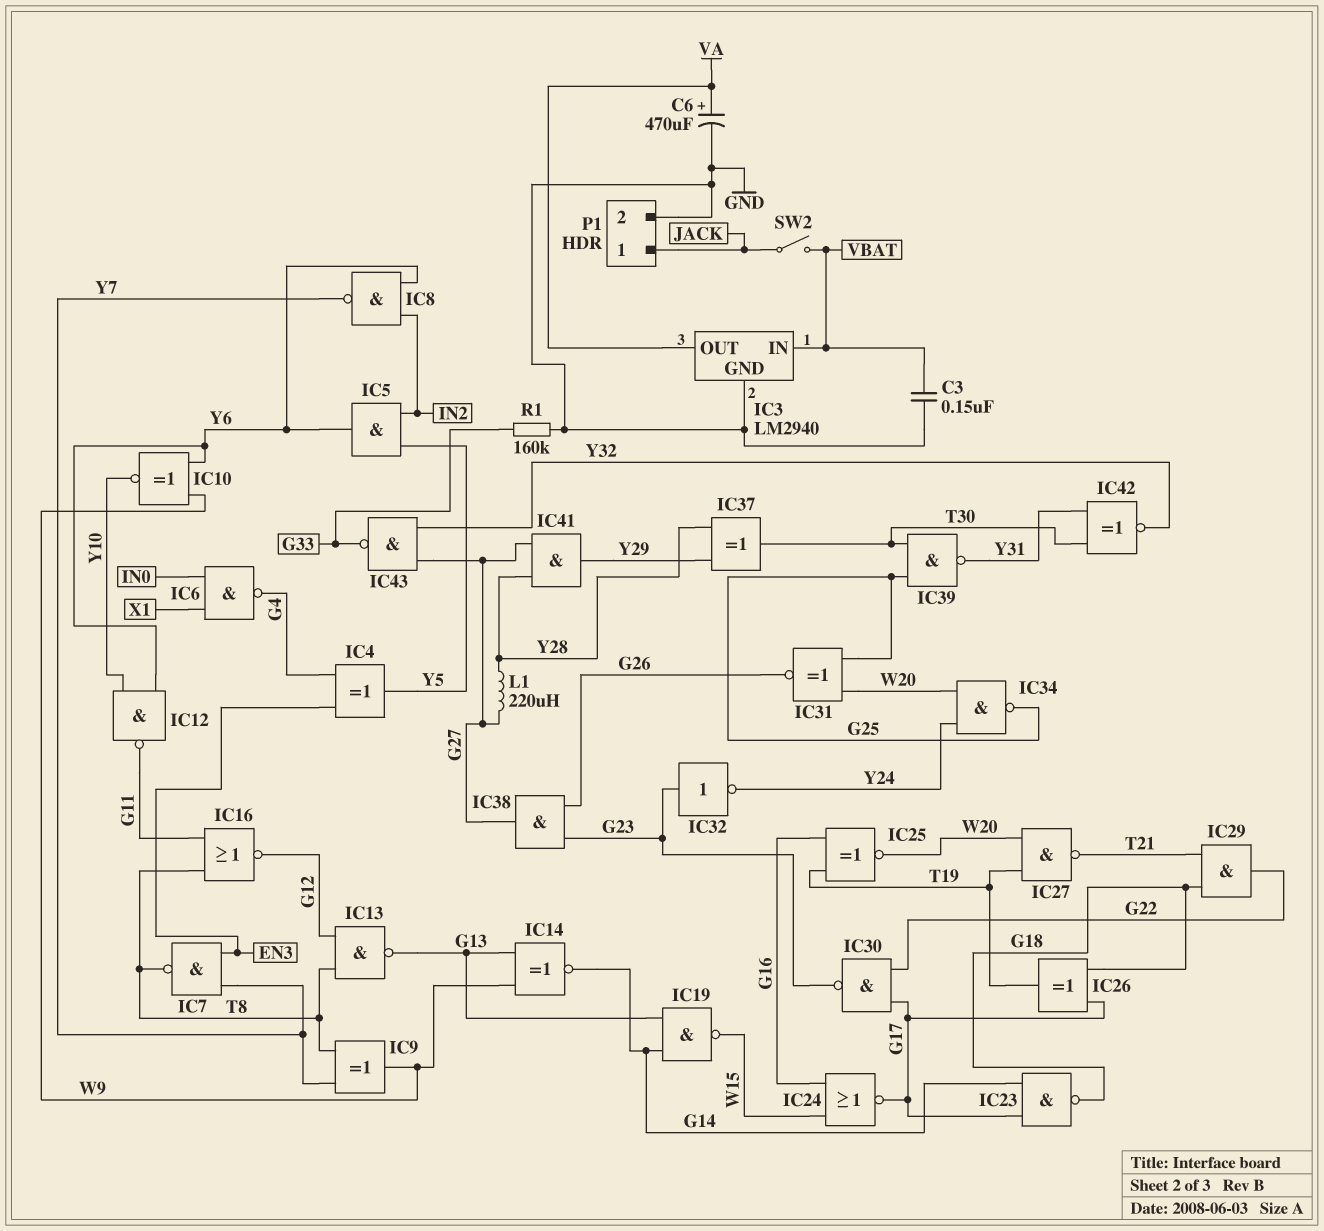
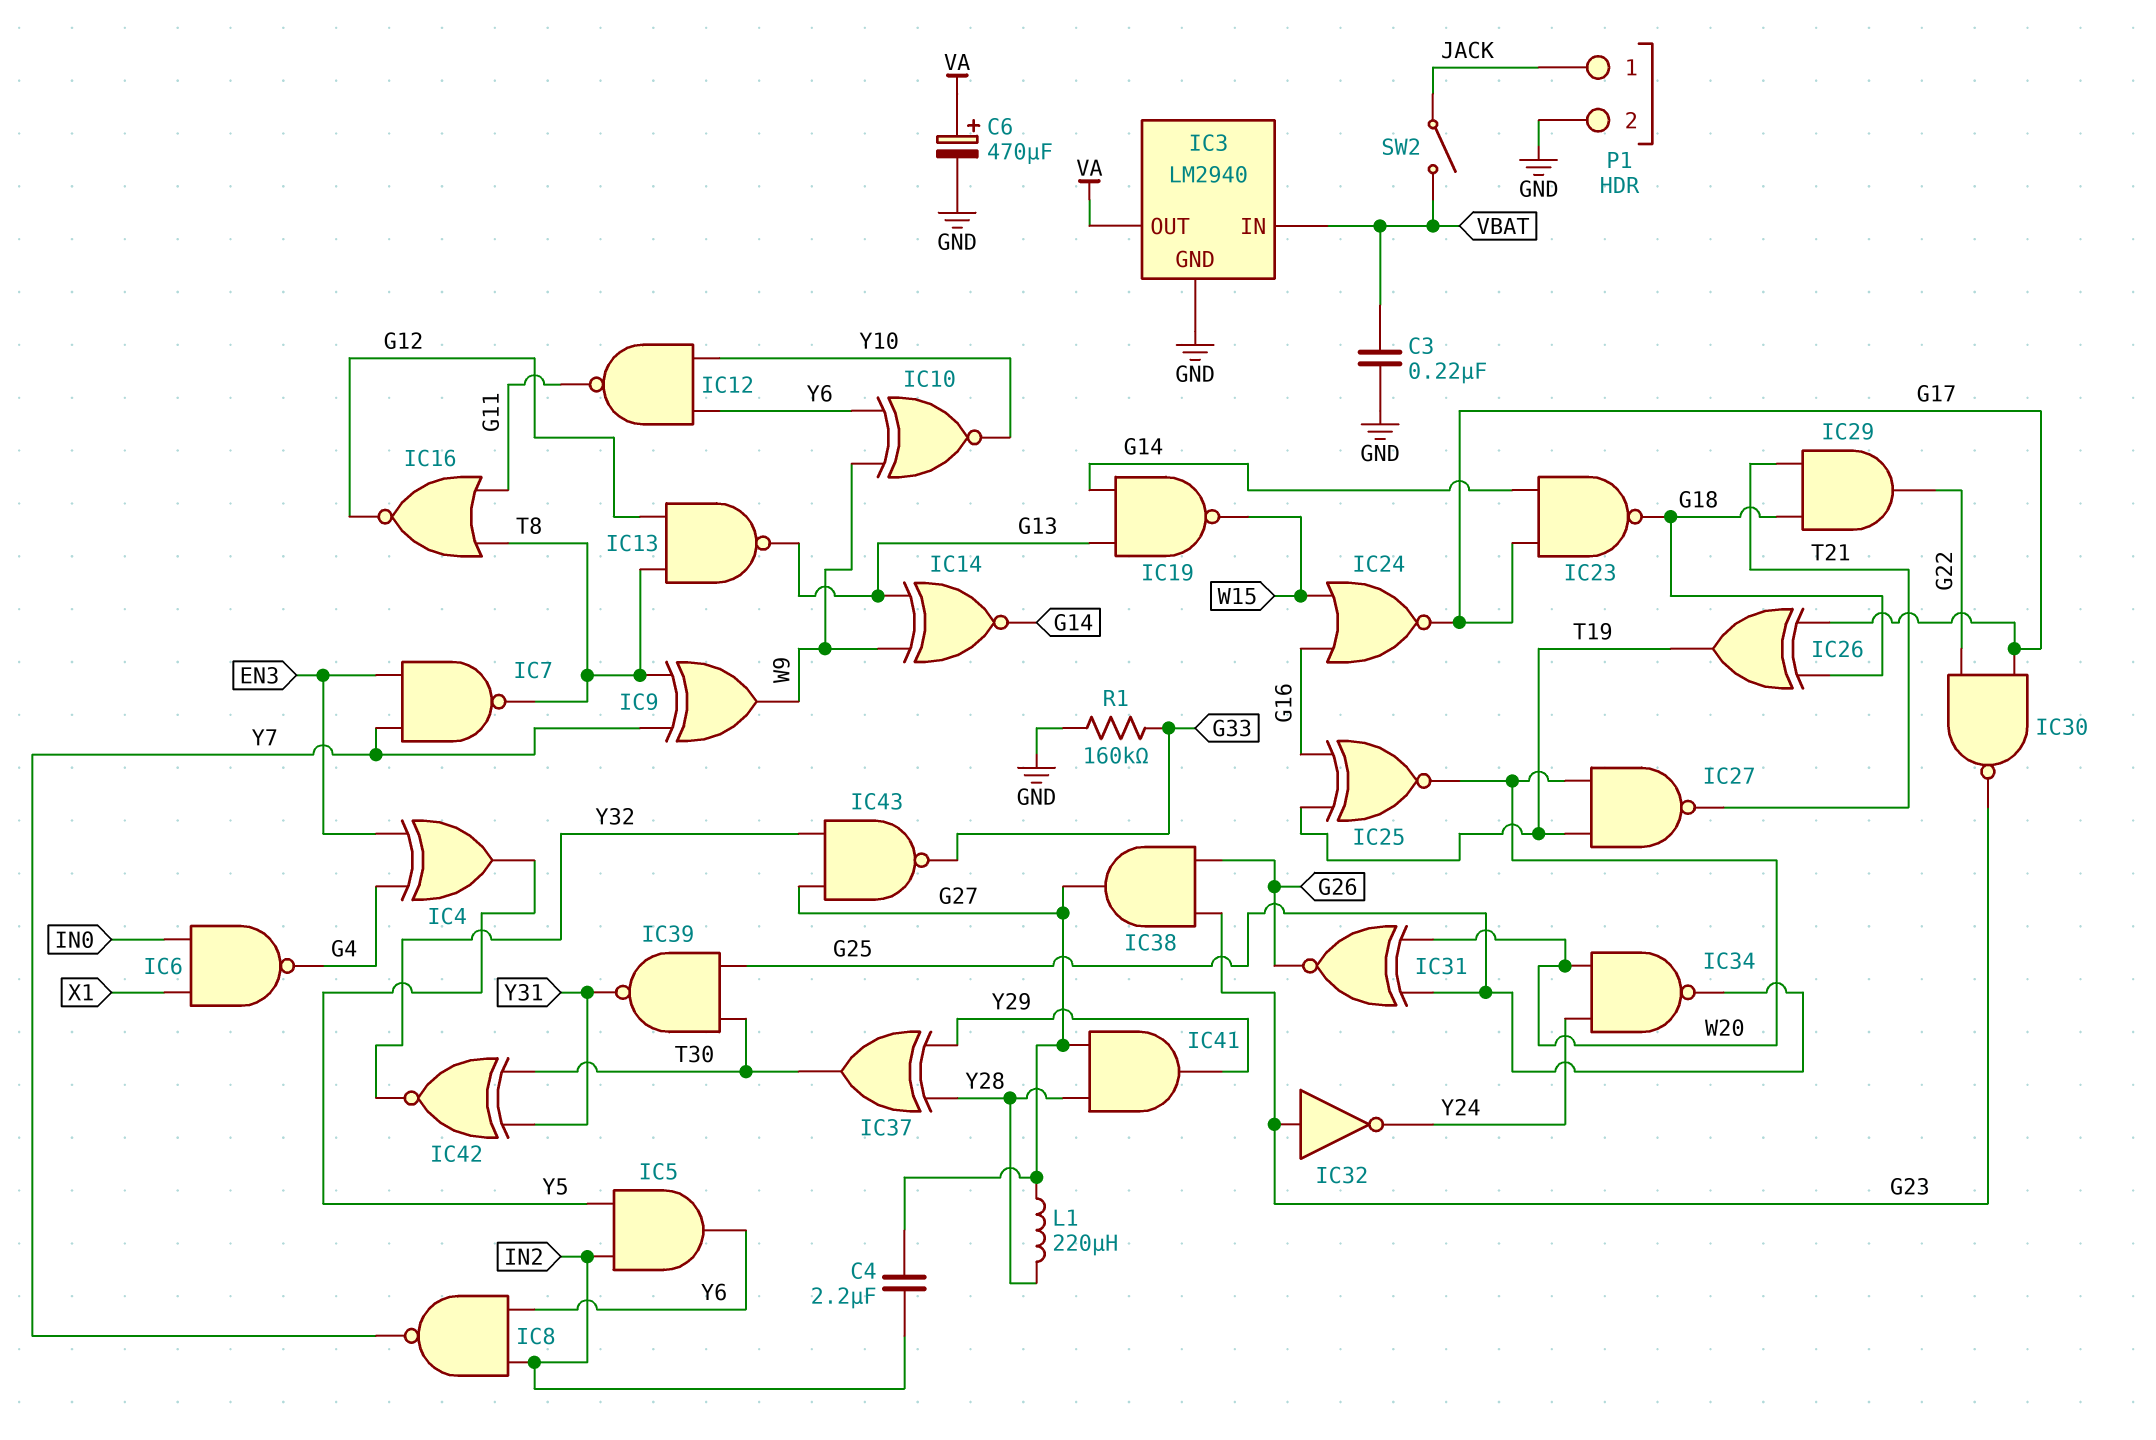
C3: 150nF (GND, VBAT) -> 220nF (GND, VBAT)
C4: none -> 2.2uF (G27, IN2)

